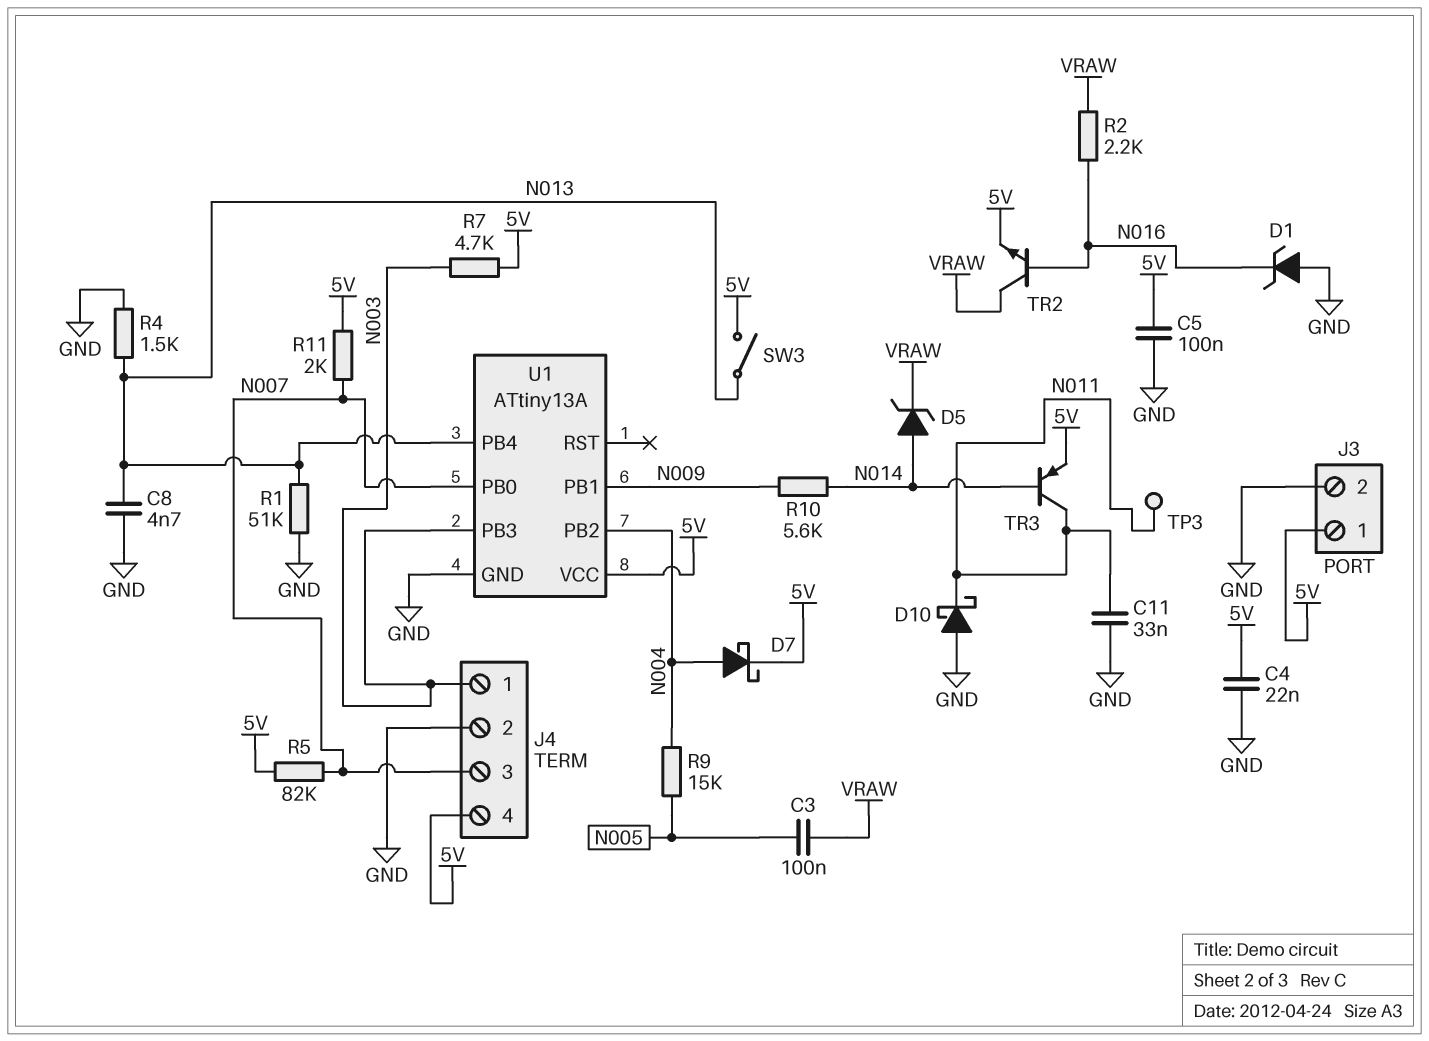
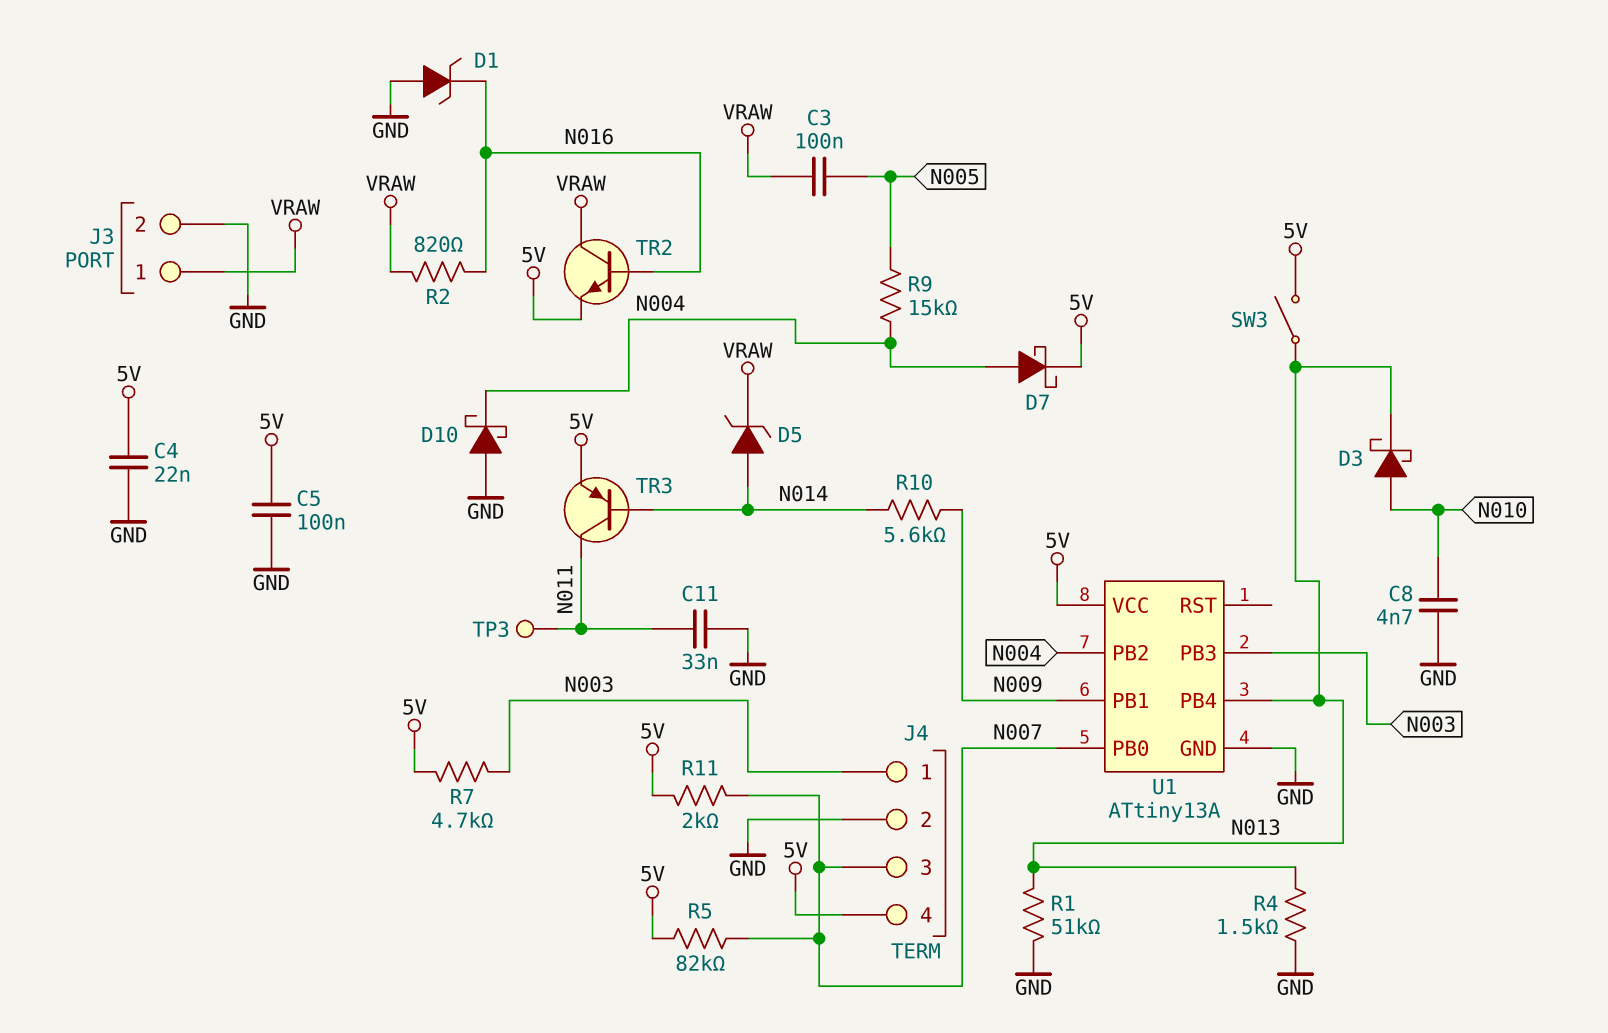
C8: 4.7nF (GND, N013) -> 4.7nF (GND, N010)
D3: none -> schottky (A N010, K N013)
D10: schottky (A GND, K N011) -> schottky (A GND, K N004)
J3 pin 1: 5V -> VRAW
R2: 2.2k (N016, VRAW) -> 820 (N016, VRAW)

